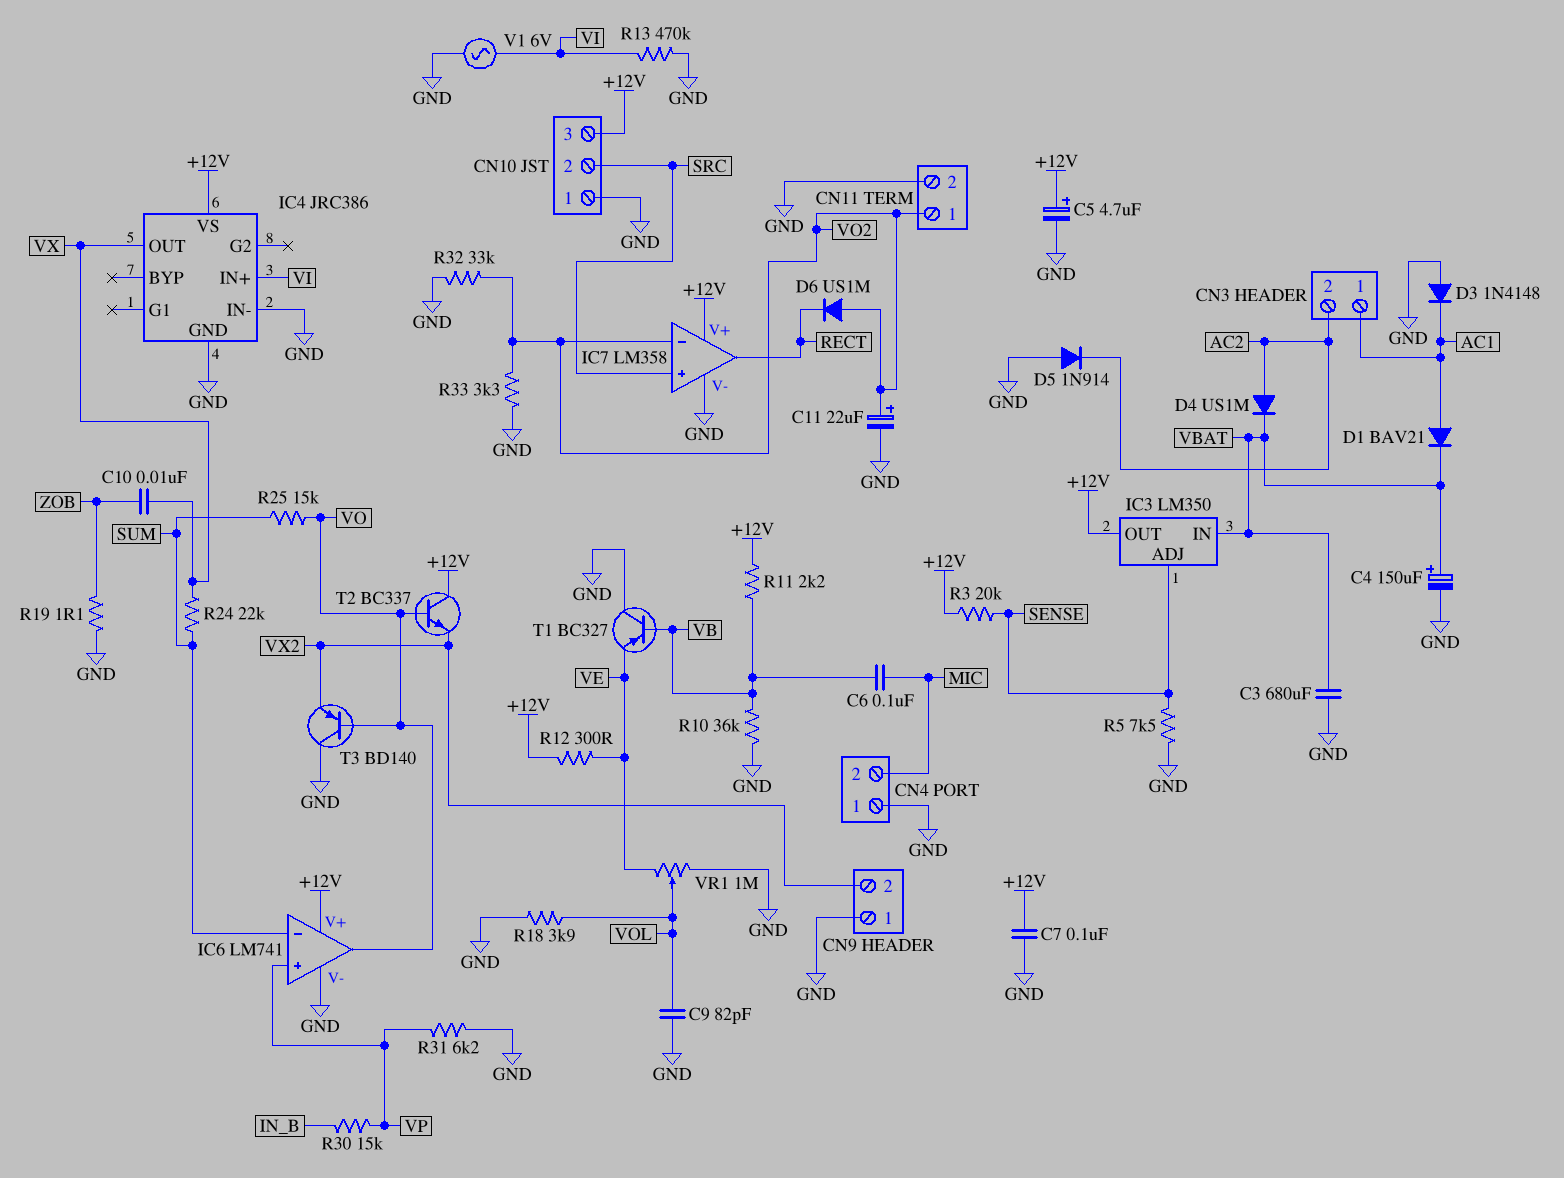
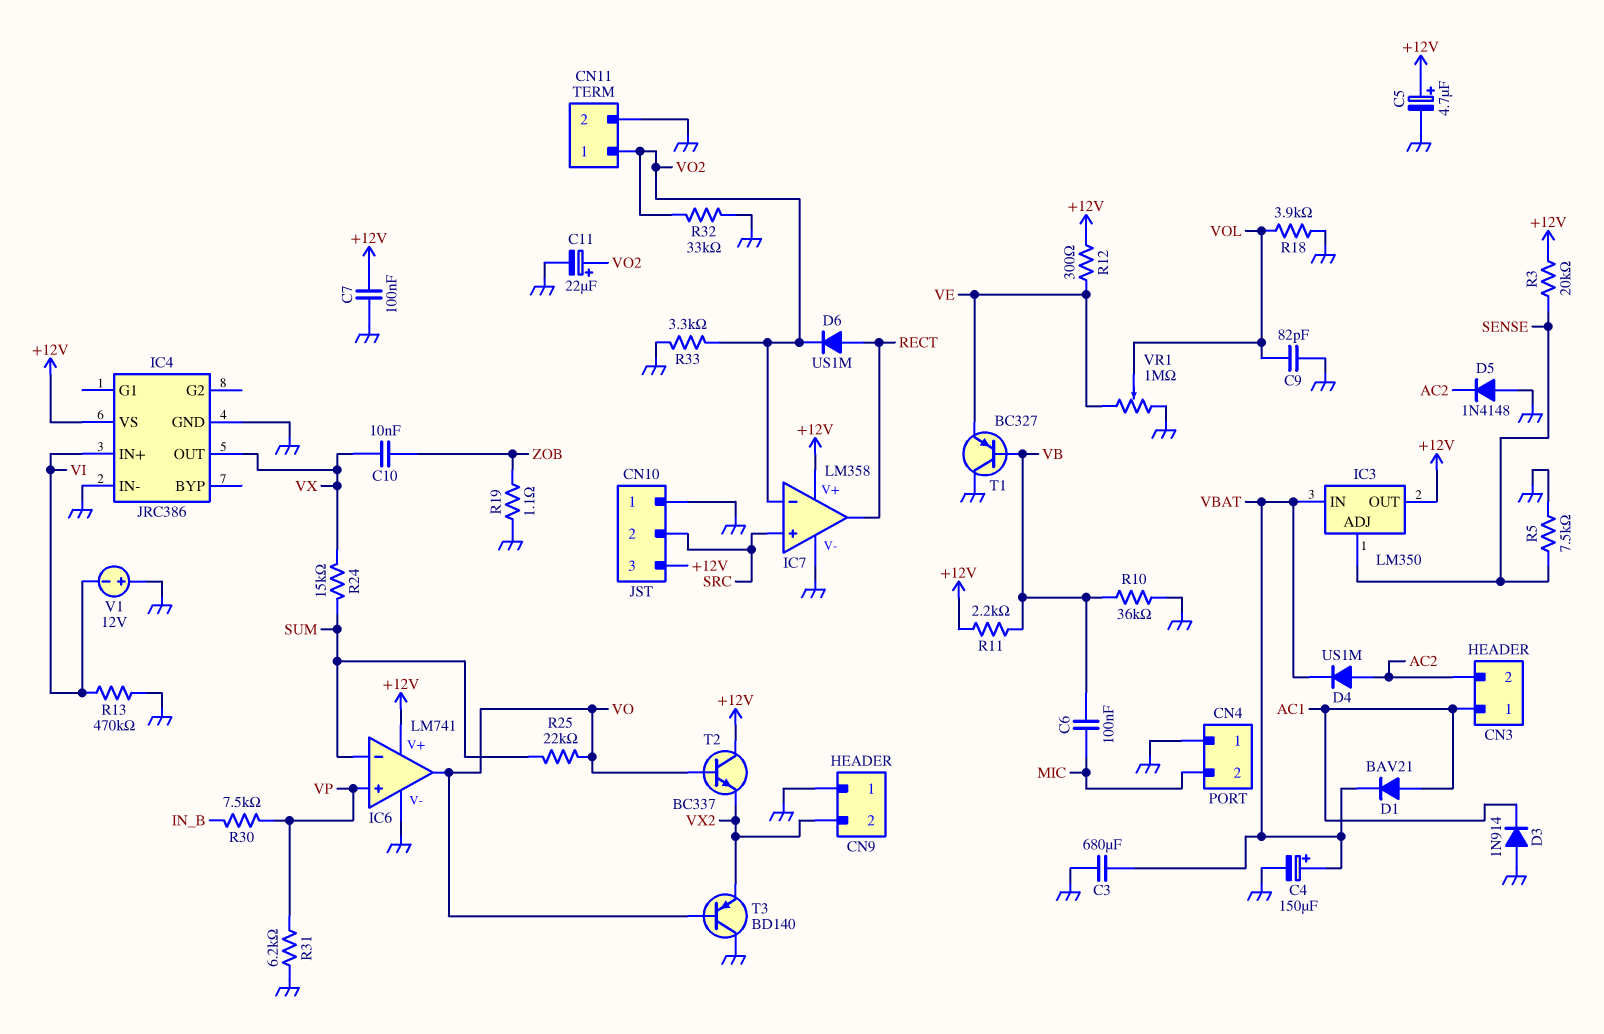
D3: diode 1N4148 (A GND, K AC1) -> diode 1N914 (A GND, K AC1)
D5: diode 1N914 (A GND, K AC2) -> diode 1N4148 (A GND, K AC2)
D6: diode US1M (A VO2, K RECT) -> diode US1M (A RECT, K VO2)
R24: 22k (SUM, VX) -> 15k (SUM, VX)
R25: 15k (SUM, VO) -> 22k (SUM, VO)
R30: 15k (IN_B, VP) -> 7.5k (IN_B, VP)
V1: AC 6V (GND, VI) -> 12V (plus GND, minus VI)

